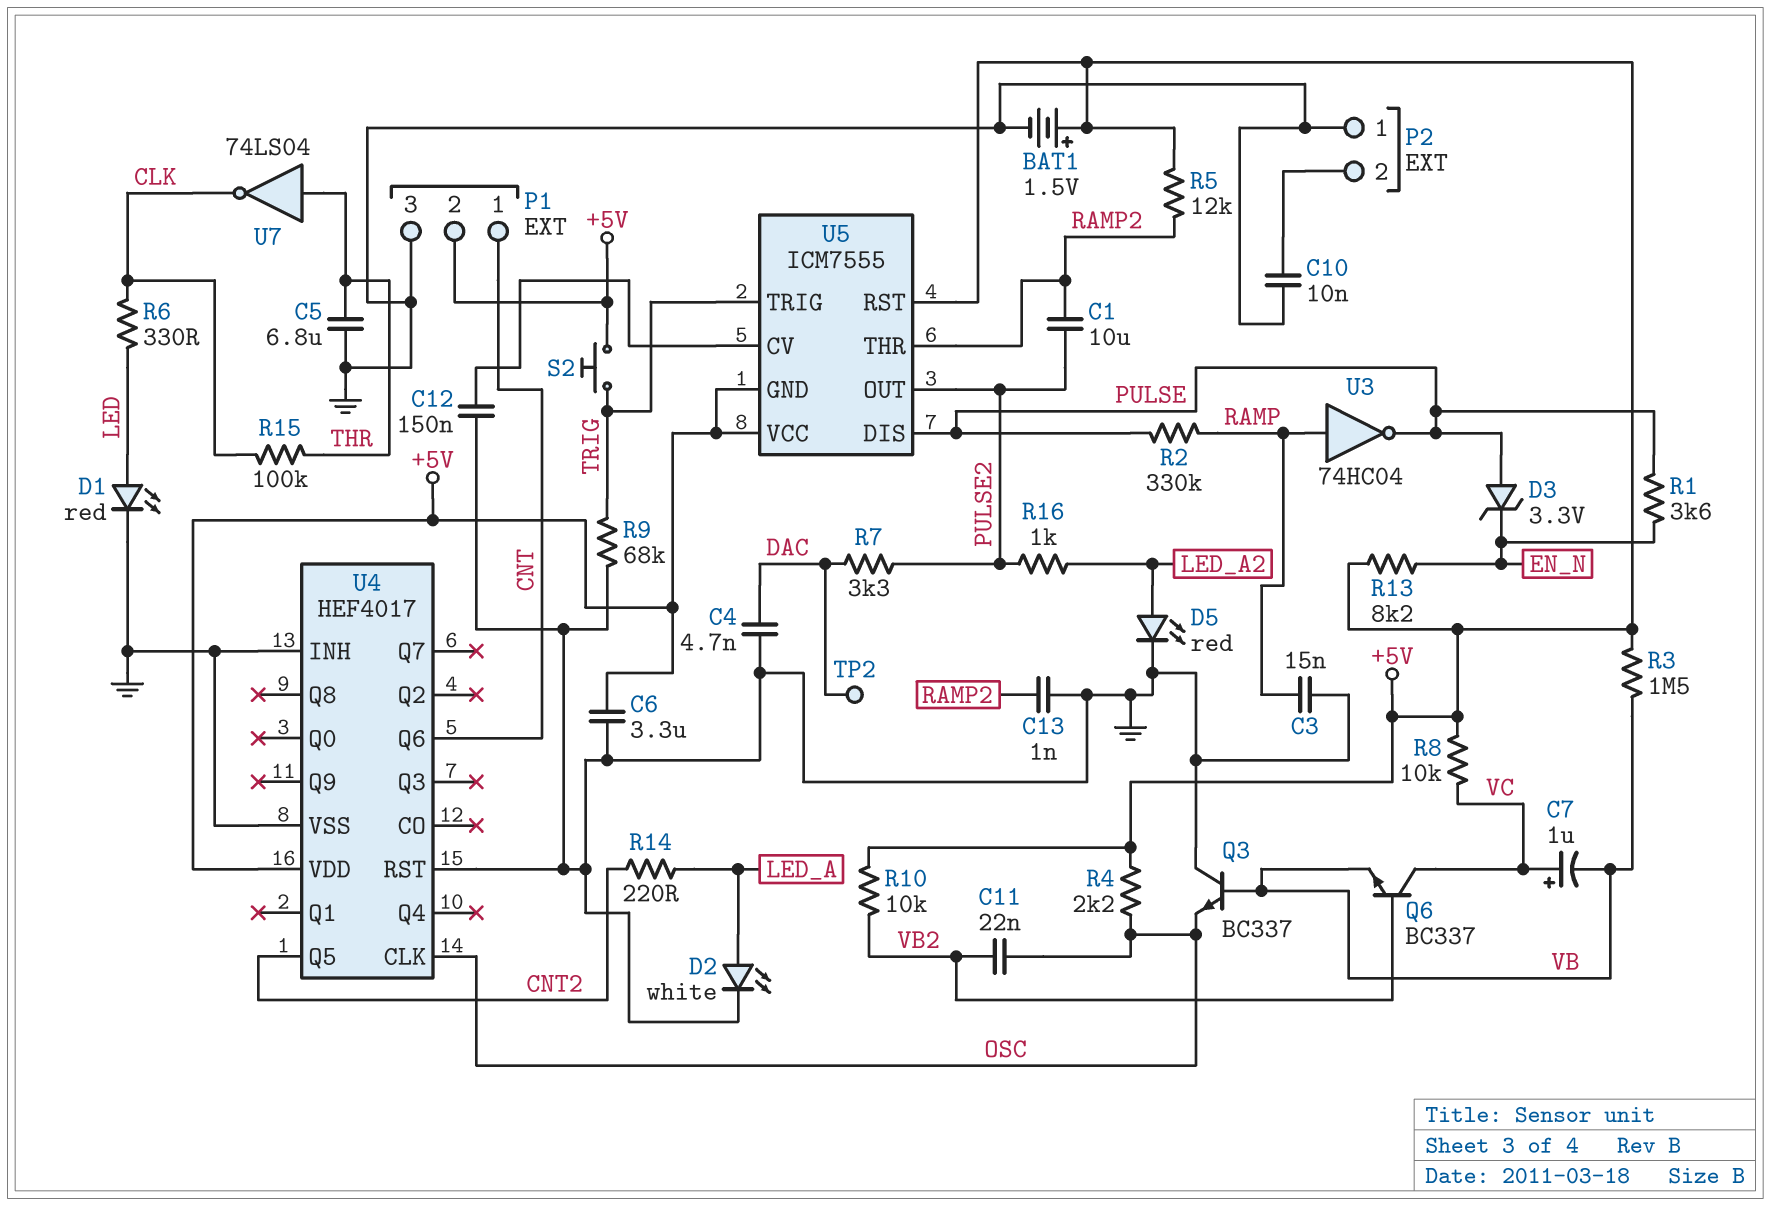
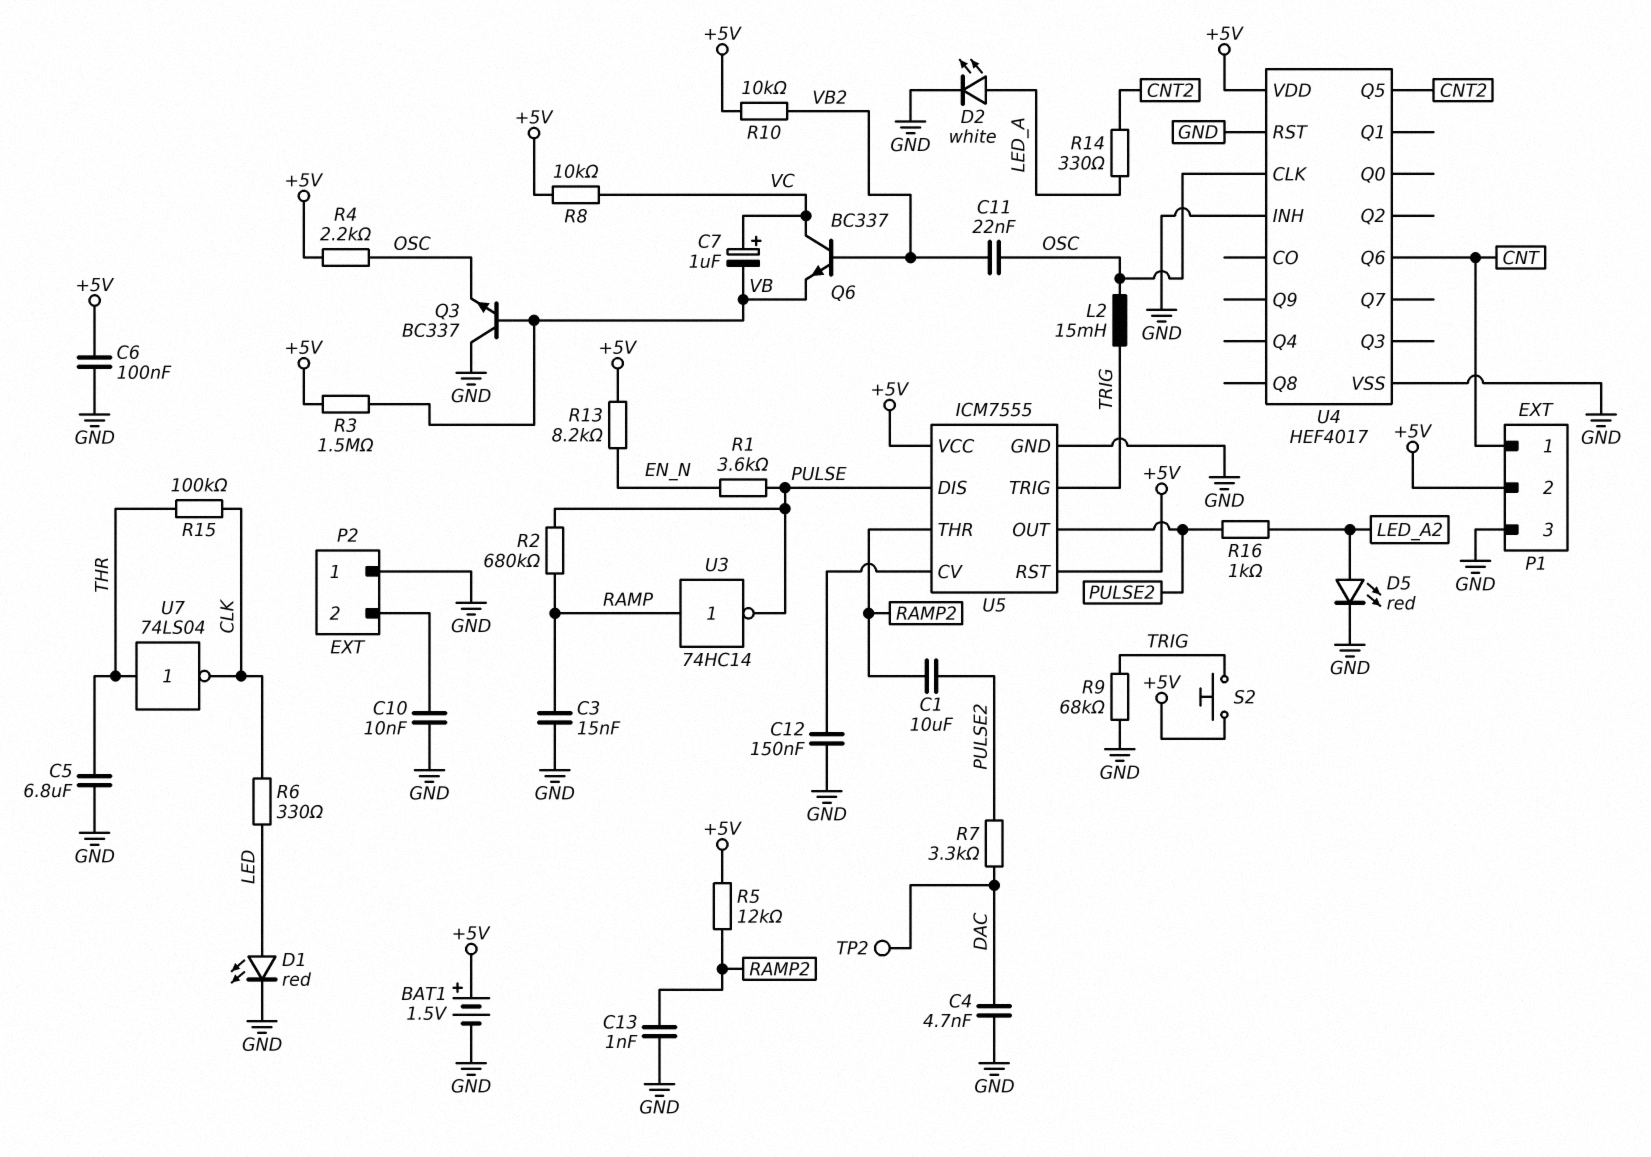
C6: 3.3uF (+5V, GND) -> 100nF (+5V, GND)
D3: zener 3.3V (A PULSE, K EN_N) -> none
L2: none -> 15mH (OSC, TRIG)
R2: 330k (PULSE, RAMP) -> 680k (PULSE, RAMP)
R14: 220 (CNT2, LED_A) -> 330 (CNT2, LED_A)
U3: NOT 74HC04 (in RAMP, out PULSE) -> NOT 74HC14 (in RAMP, out PULSE)
U5 pin GND: +5V -> GND

